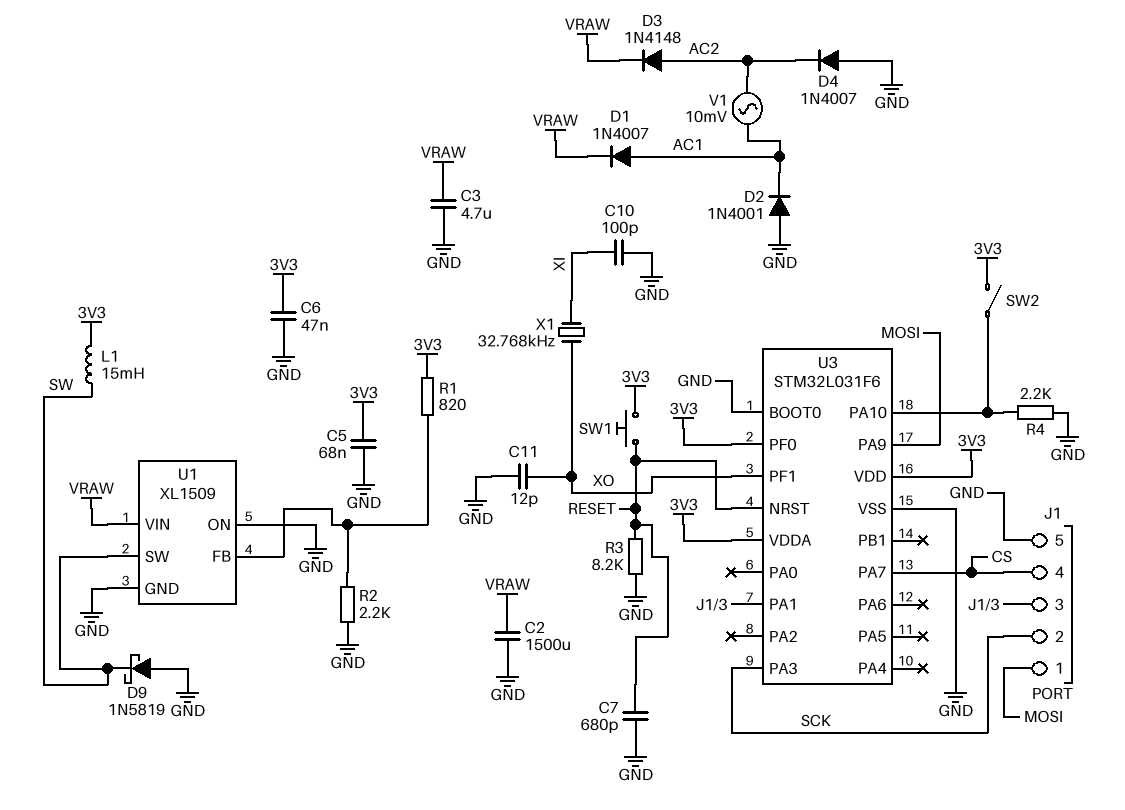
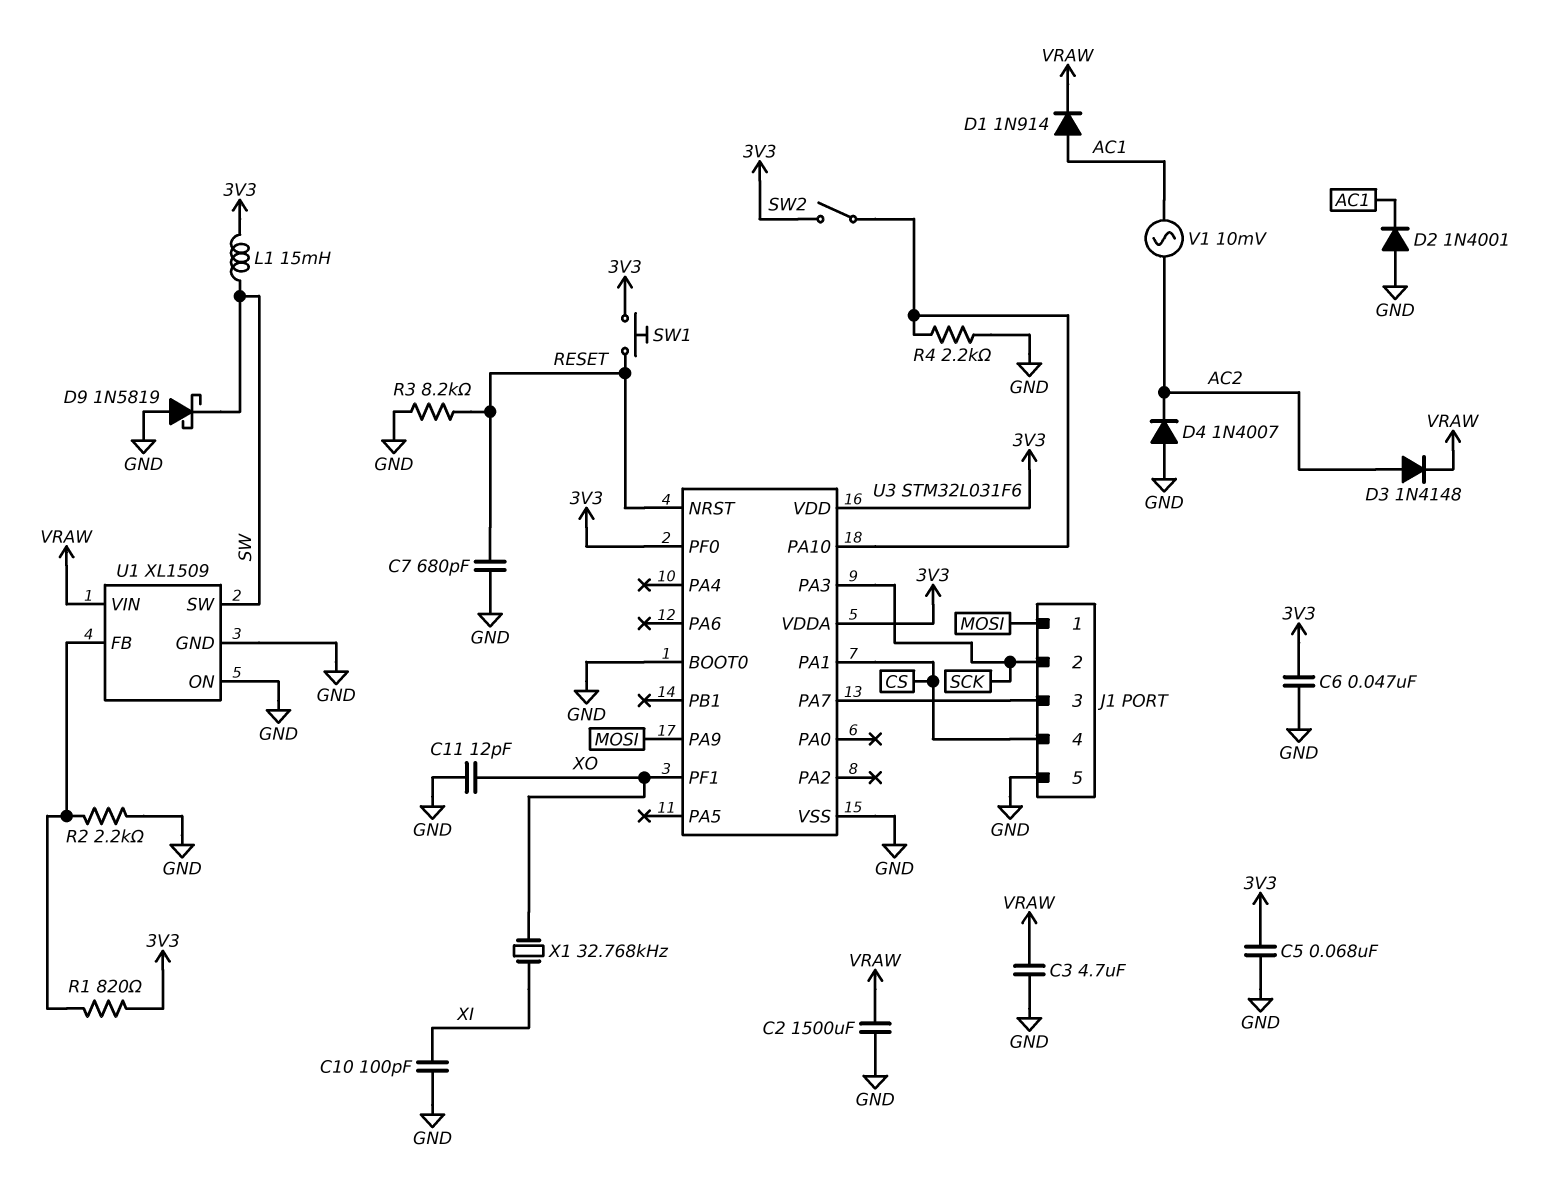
D1: diode 1N4007 (A AC1, K VRAW) -> diode 1N914 (A AC1, K VRAW)
U3 pin PA1: J1/3 -> CS
U3 pin PA7: CS -> J1/3

